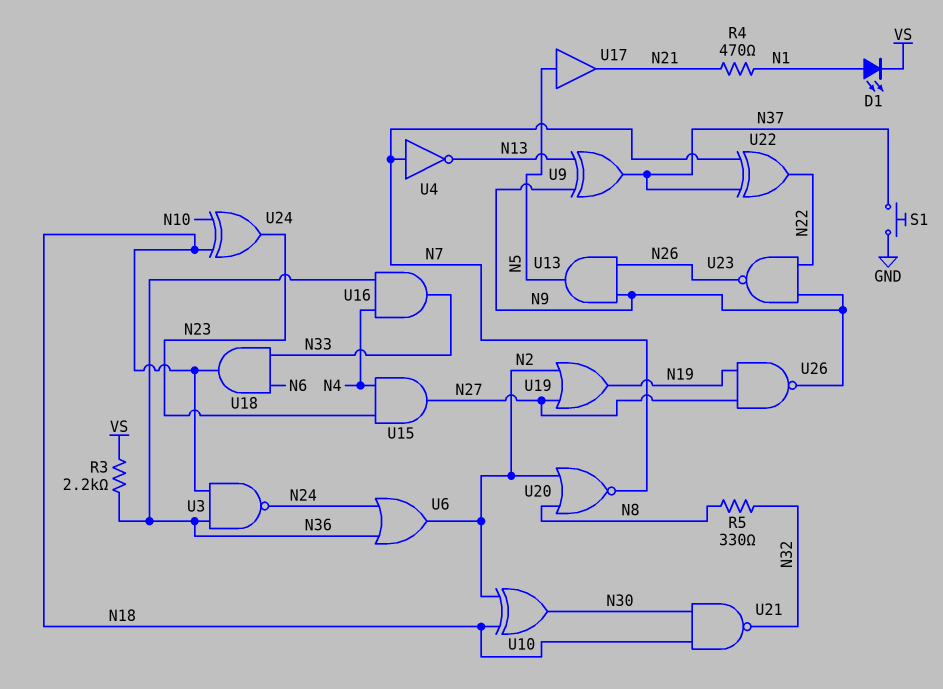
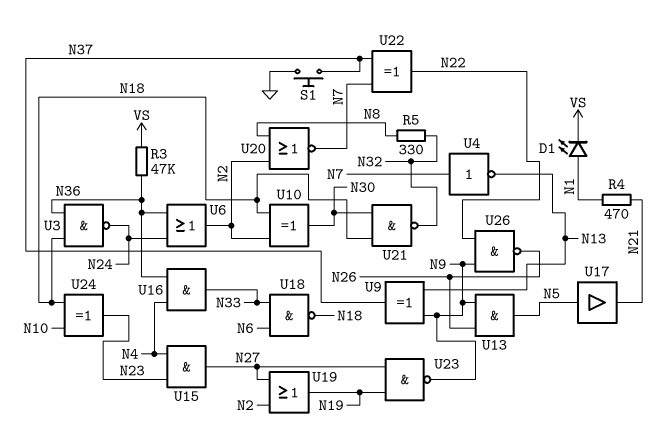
R3: 2.2k (N36, VS) -> 47k (N36, VS)
U18: AND (in N6, in N33, out N18) -> NAND (in N6, in N33, out N18)
U23: NAND (in N9, in N22, out N26) -> NAND (in N19, in N27, out N9)
U26: NAND (in N19, in N27, out N9) -> NAND (in N9, in N22, out N26)

